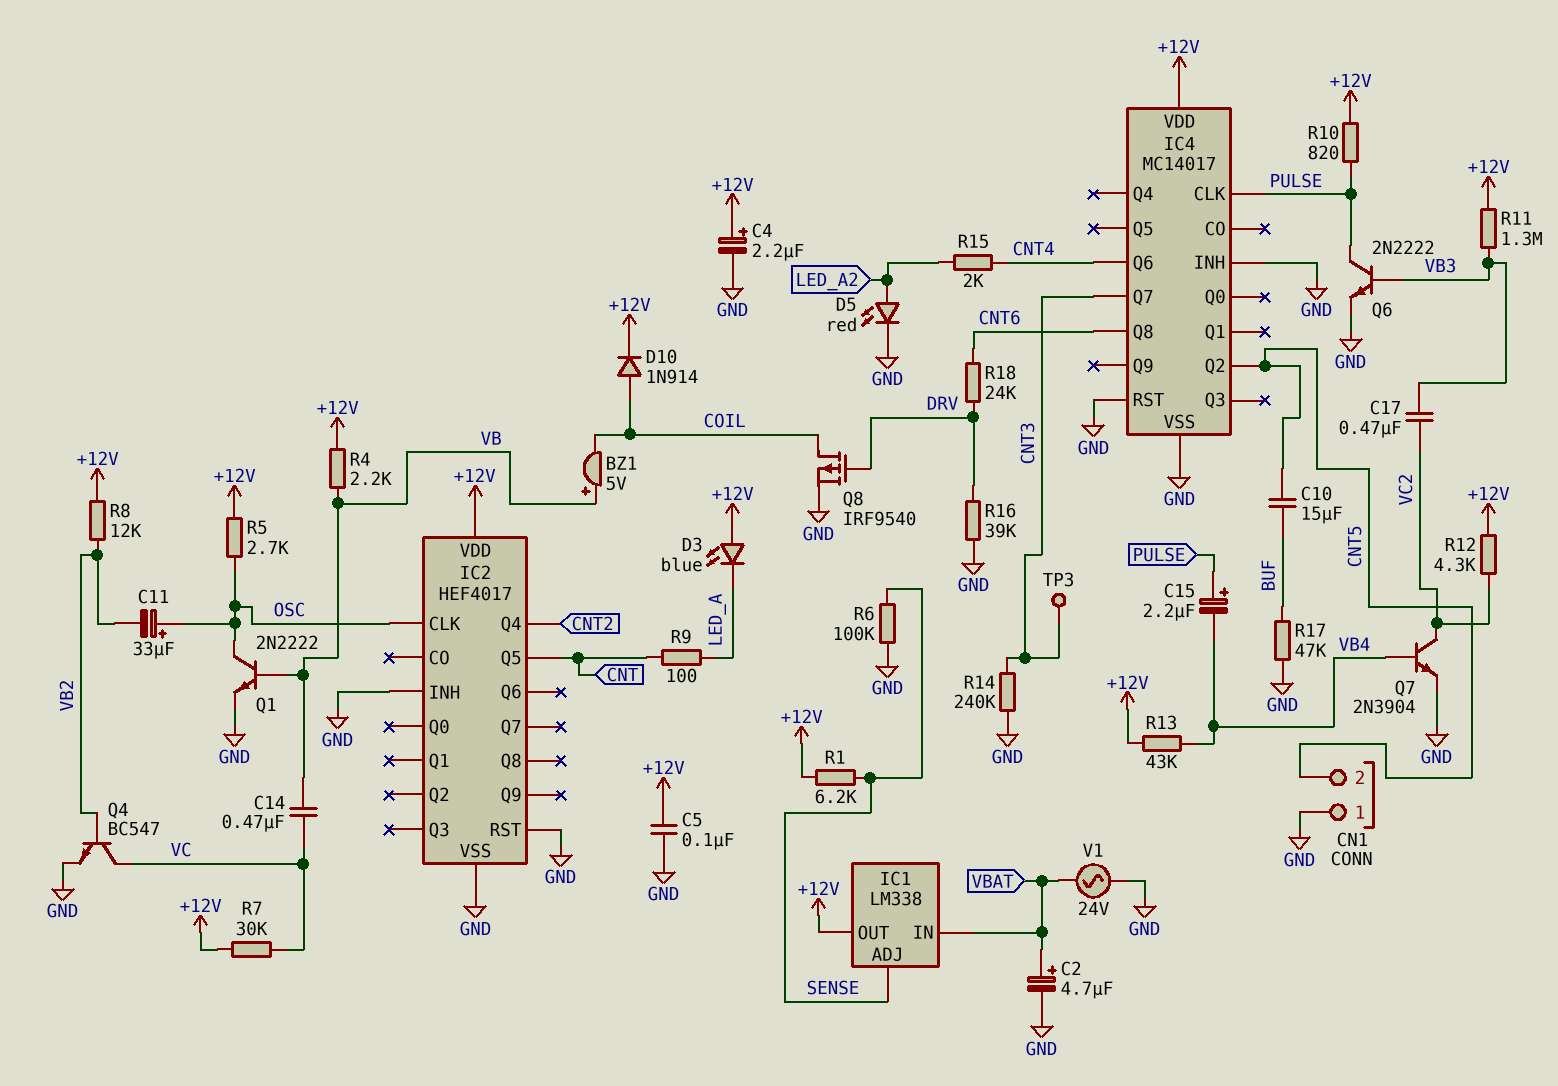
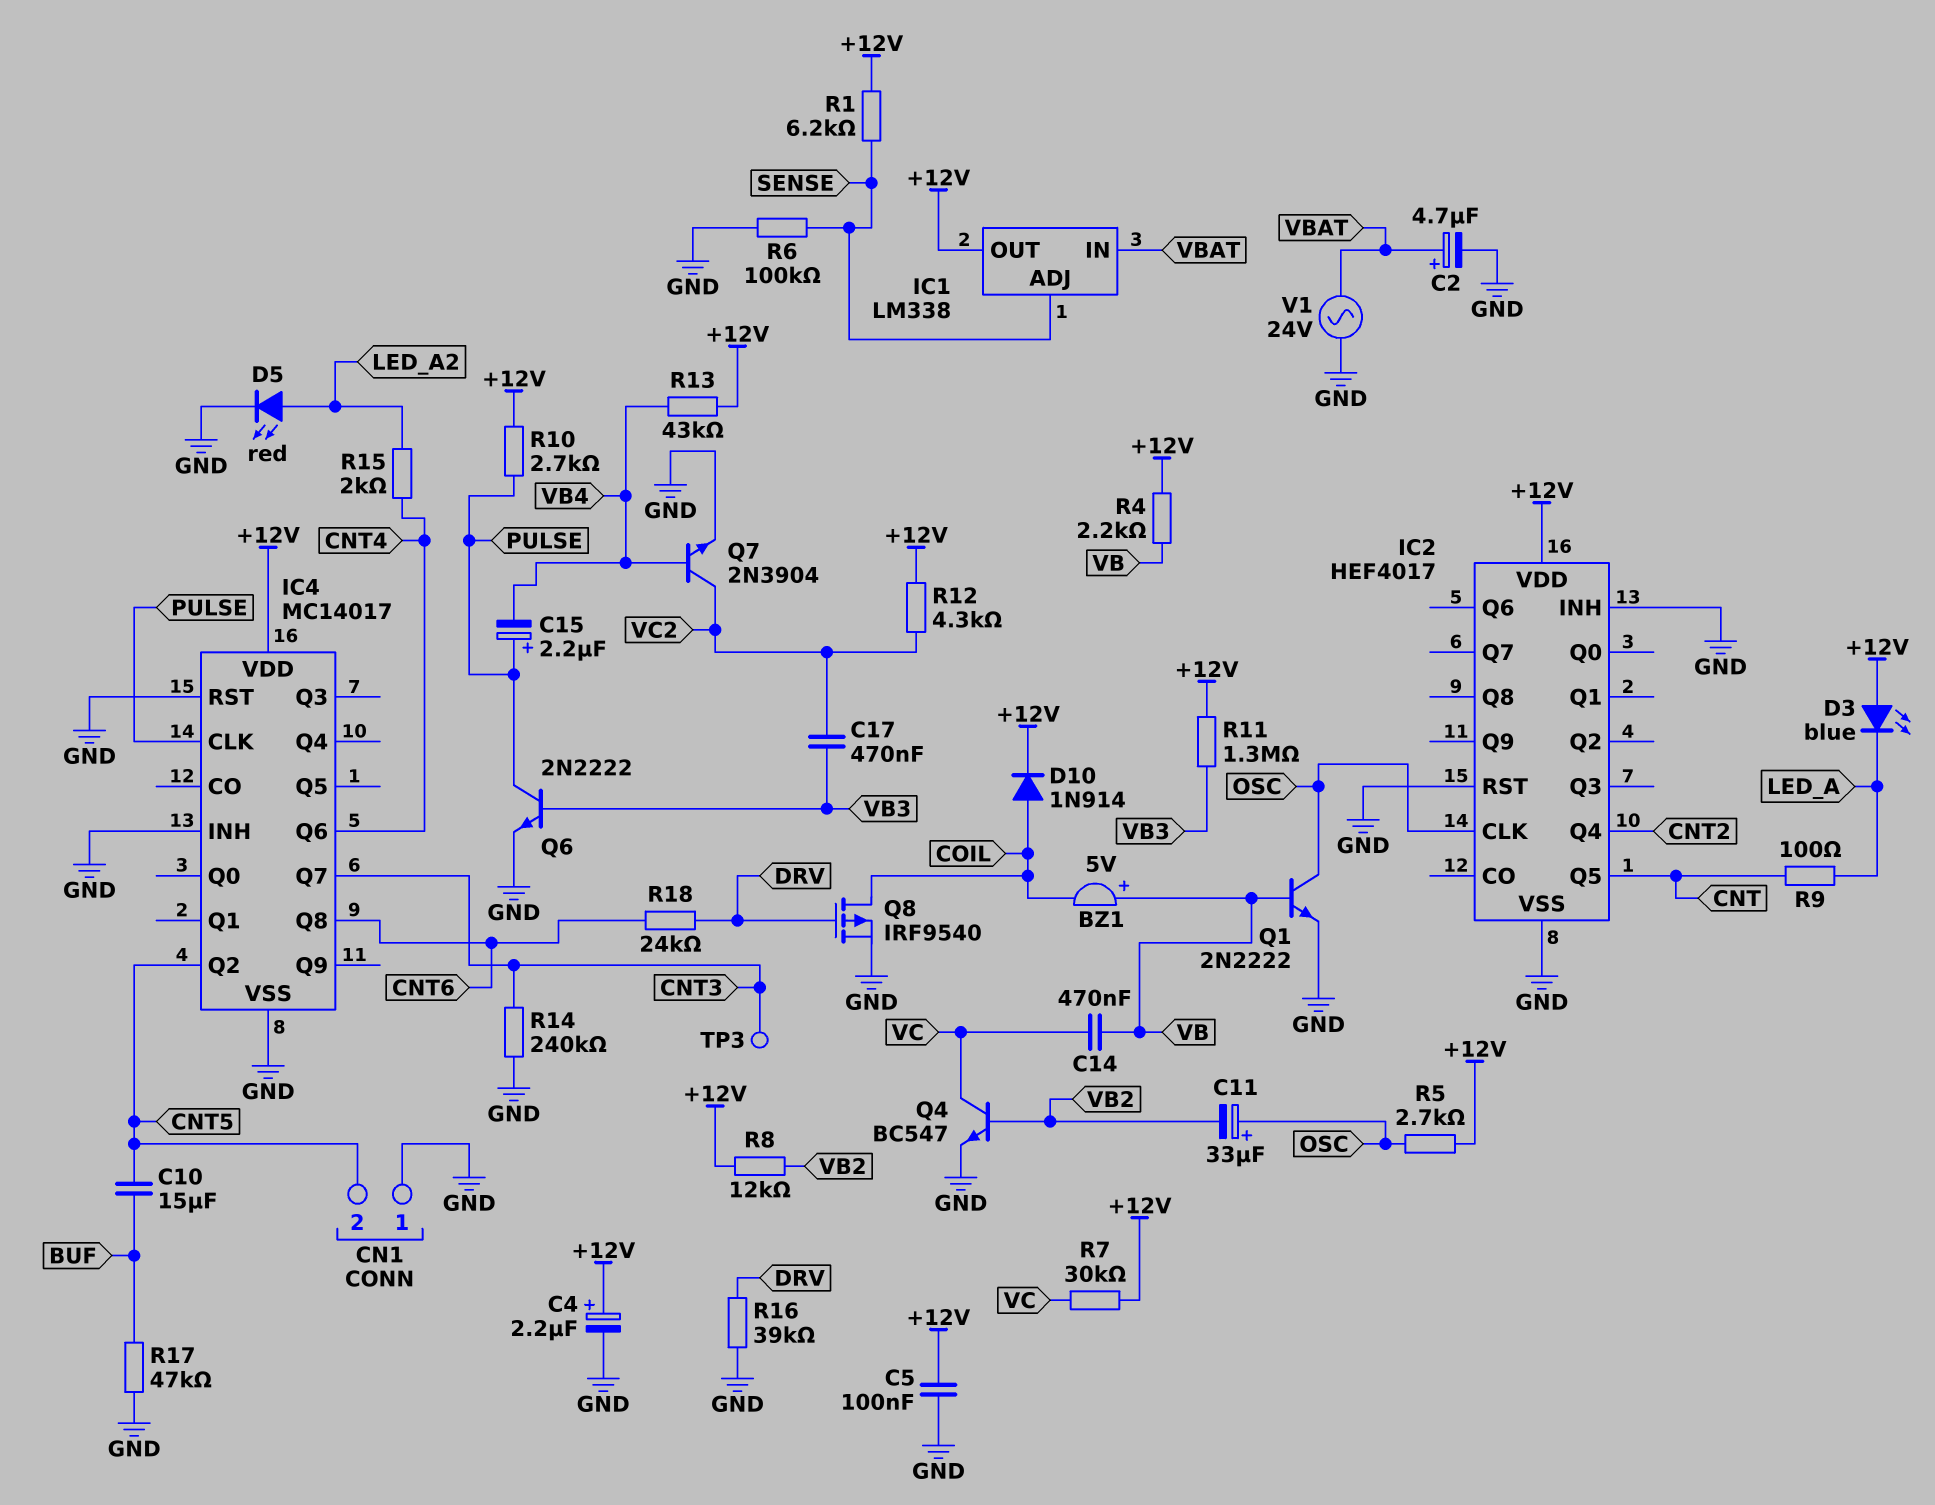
R10: 820 (+12V, PULSE) -> 2.7k (+12V, PULSE)

